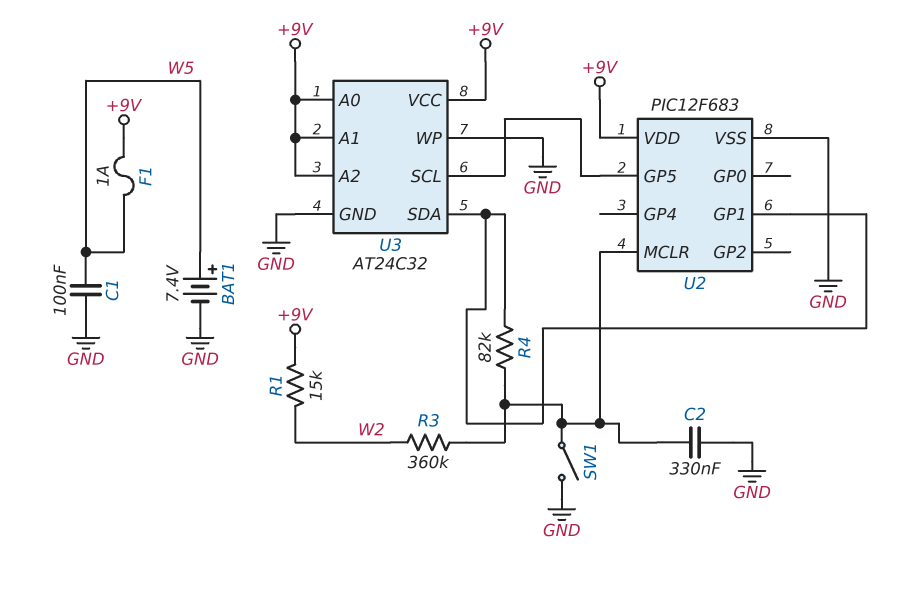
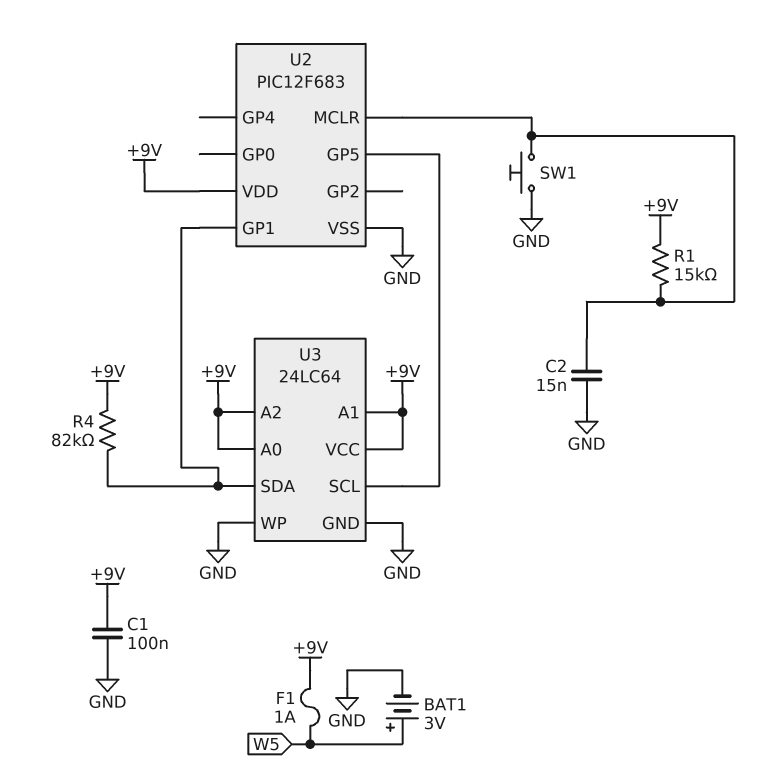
BAT1: 7.4V (plus W5, minus GND) -> 3V (plus W5, minus GND)
C1: 100nF (GND, W5) -> 100nF (+9V, GND)
C2: 330nF (GND, U2/MCLR) -> 15nF (GND, U2/MCLR)
R1: 15k (+9V, W2) -> 15k (+9V, U2/MCLR)
R3: 360k (U2/MCLR, W2) -> none
R4: 82k (U2/GP1, U2/MCLR) -> 82k (+9V, U2/GP1)
SW1: switch (GND, U2/MCLR) -> button (GND, U2/MCLR)
U3: AT24C32 -> 24LC64

